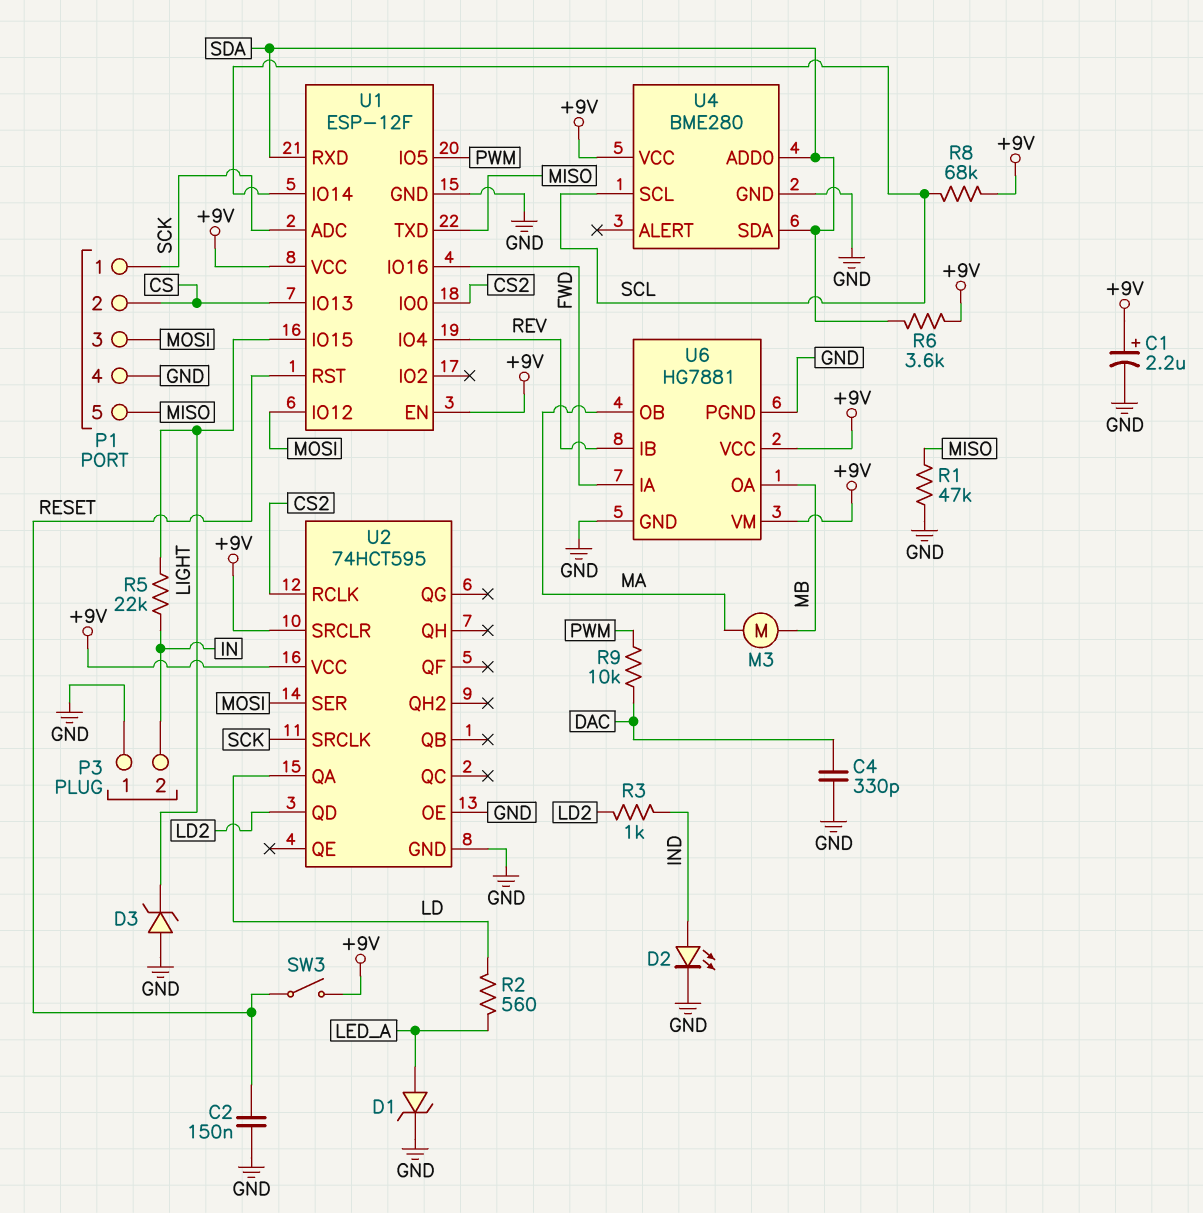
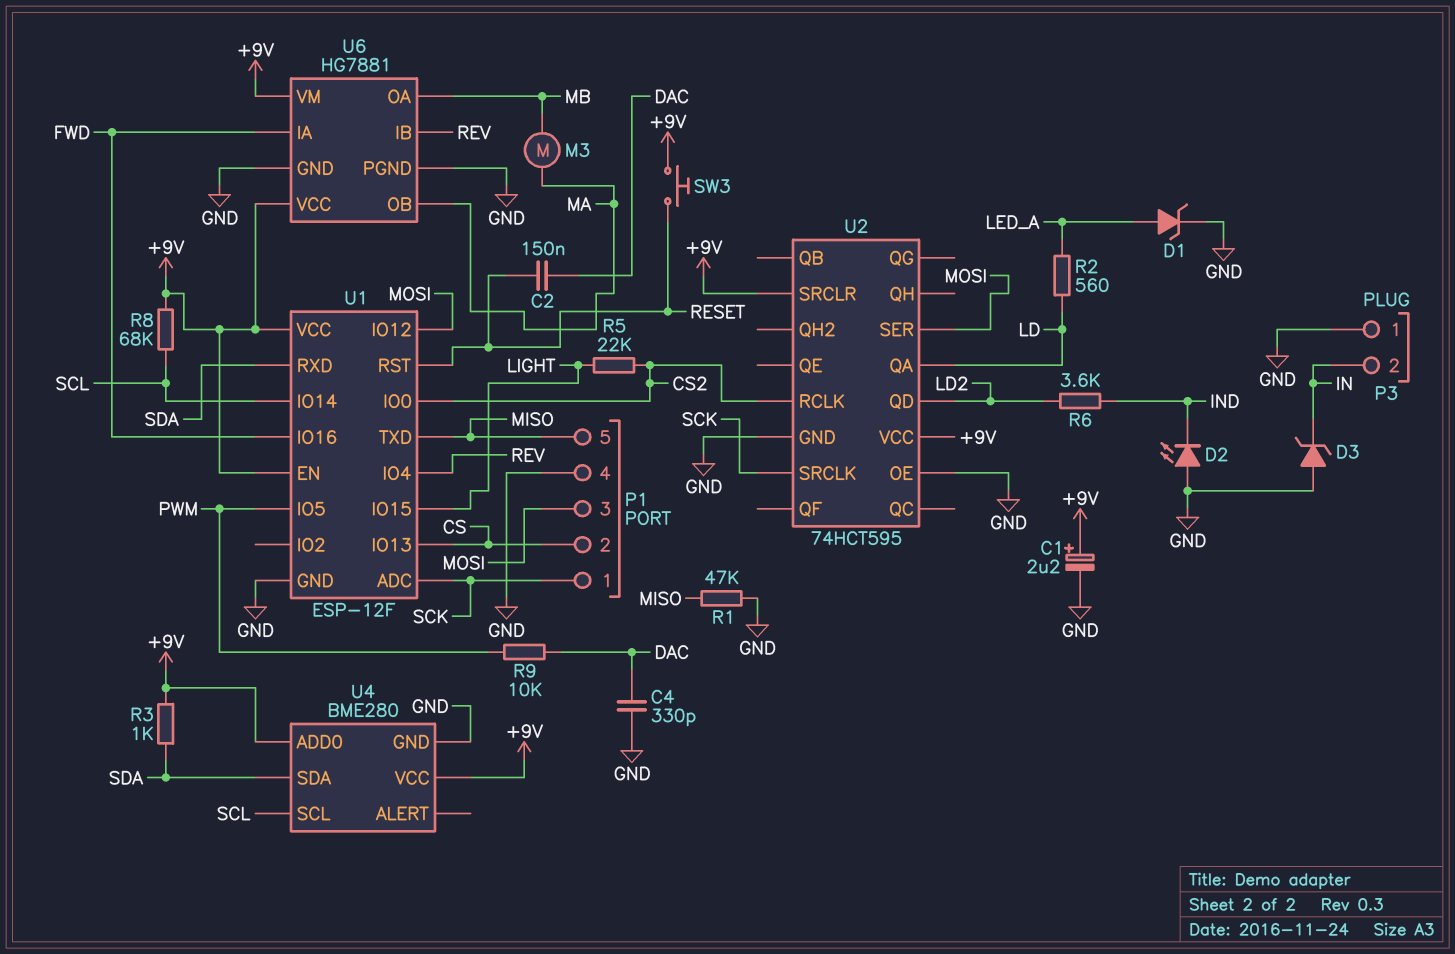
C2: 150nF (GND, RESET) -> 150nF (DAC, RESET)
D2: LED (A IND, K GND) -> LED (A GND, K IND)
D3: zener (A GND, K LIGHT) -> zener (A GND, K IN)
R3: 1k (IND, LD2) -> 1k (+9V, SDA)
R5: 22k (IN, LIGHT) -> 22k (CS2, LIGHT)
R6: 3.6k (+9V, SDA) -> 3.6k (IND, LD2)
SW3: switch (+9V, RESET) -> button (+9V, RESET)
U4 pin ADD0: SDA -> +9V

